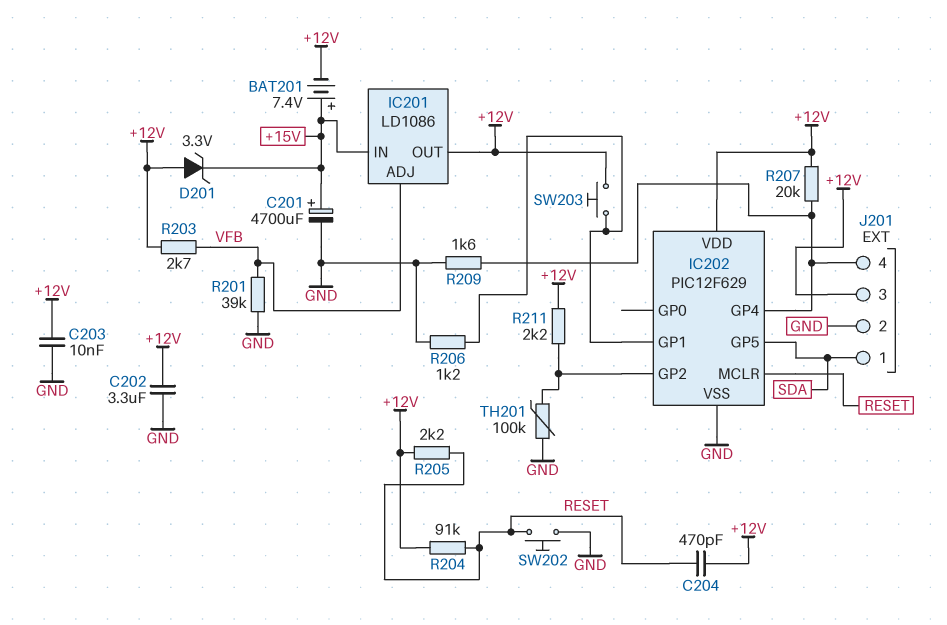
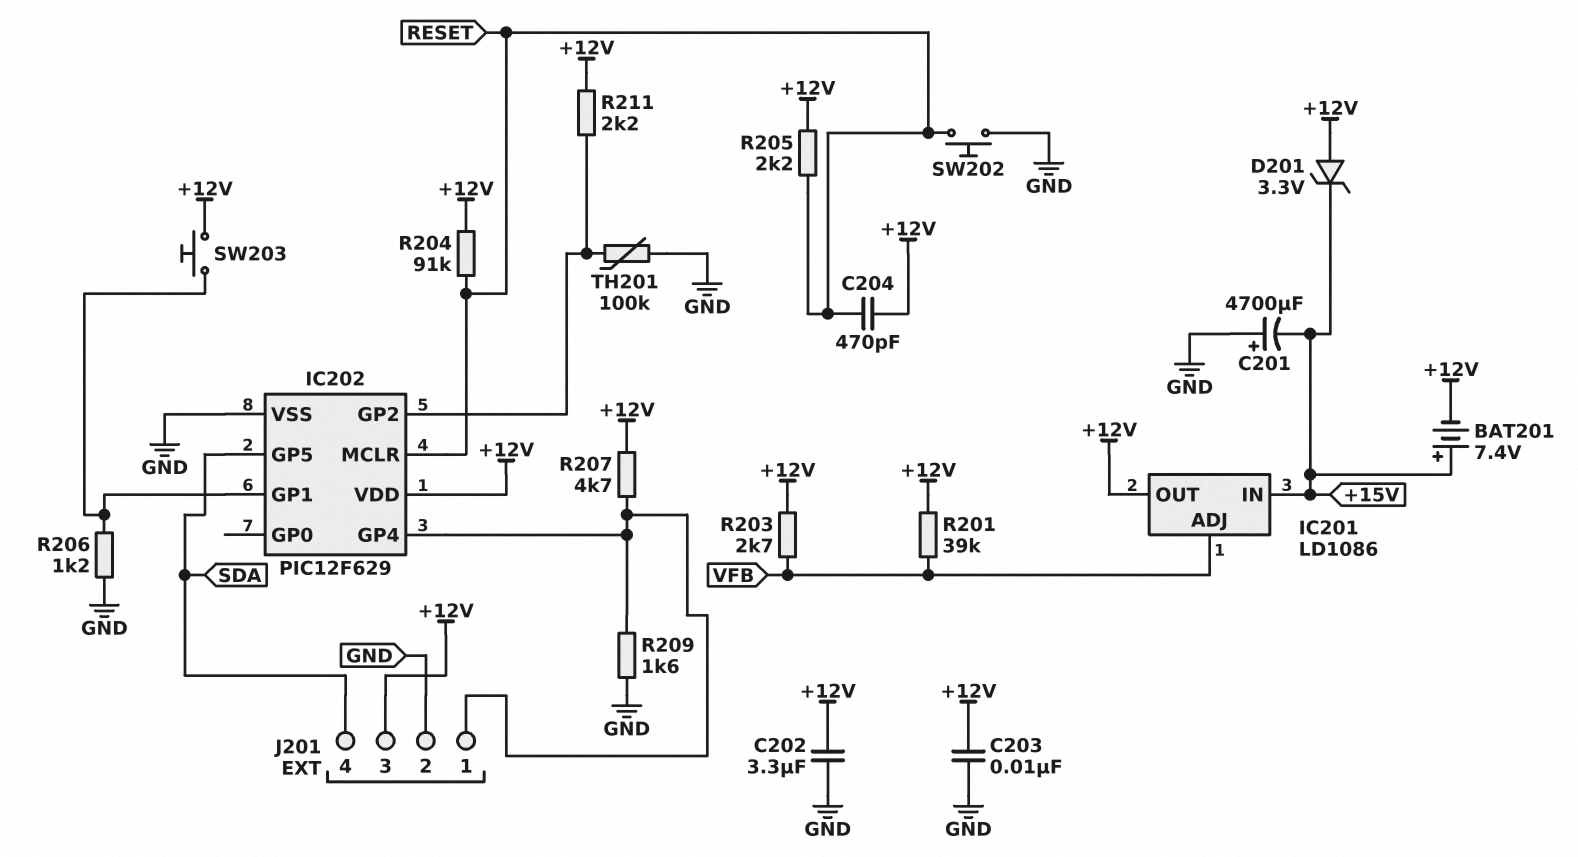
C201: 4700uF (plus +15V, minus GND) -> 4700uF (plus GND, minus +15V)
J201 pin 1: SDA -> IC202/GP4
J201 pin 4: IC202/GP4 -> SDA
R201: 39k (GND, VFB) -> 39k (+12V, VFB)
R207: 20k (+12V, IC202/GP4) -> 4.7k (+12V, IC202/GP4)

